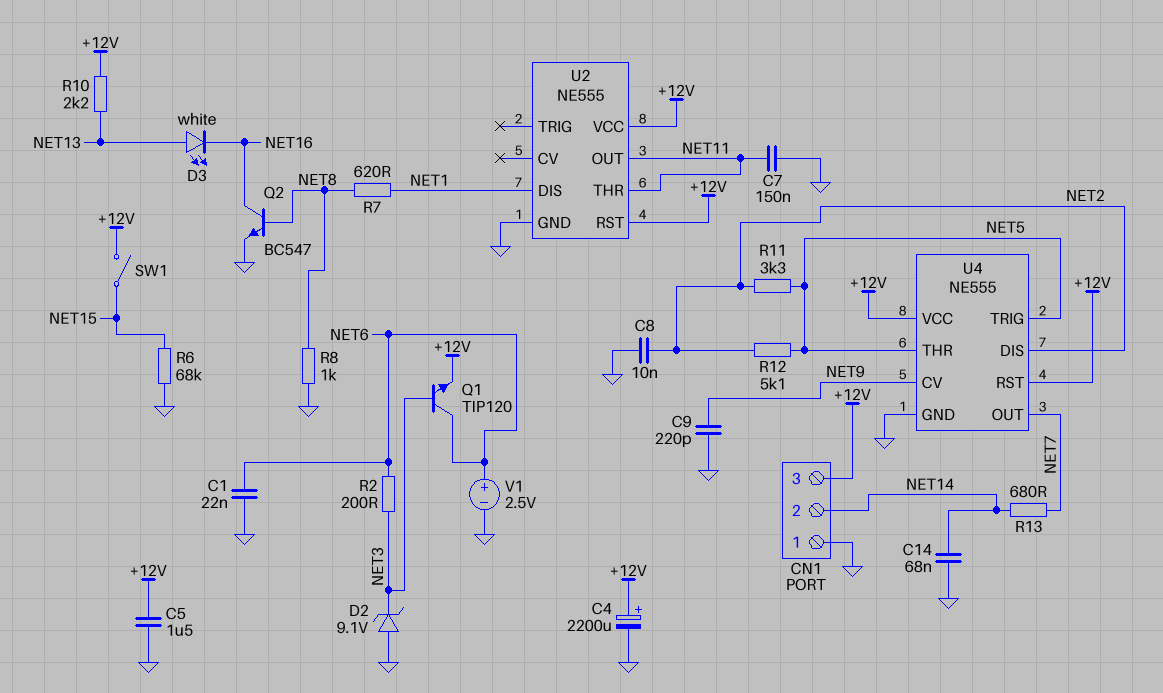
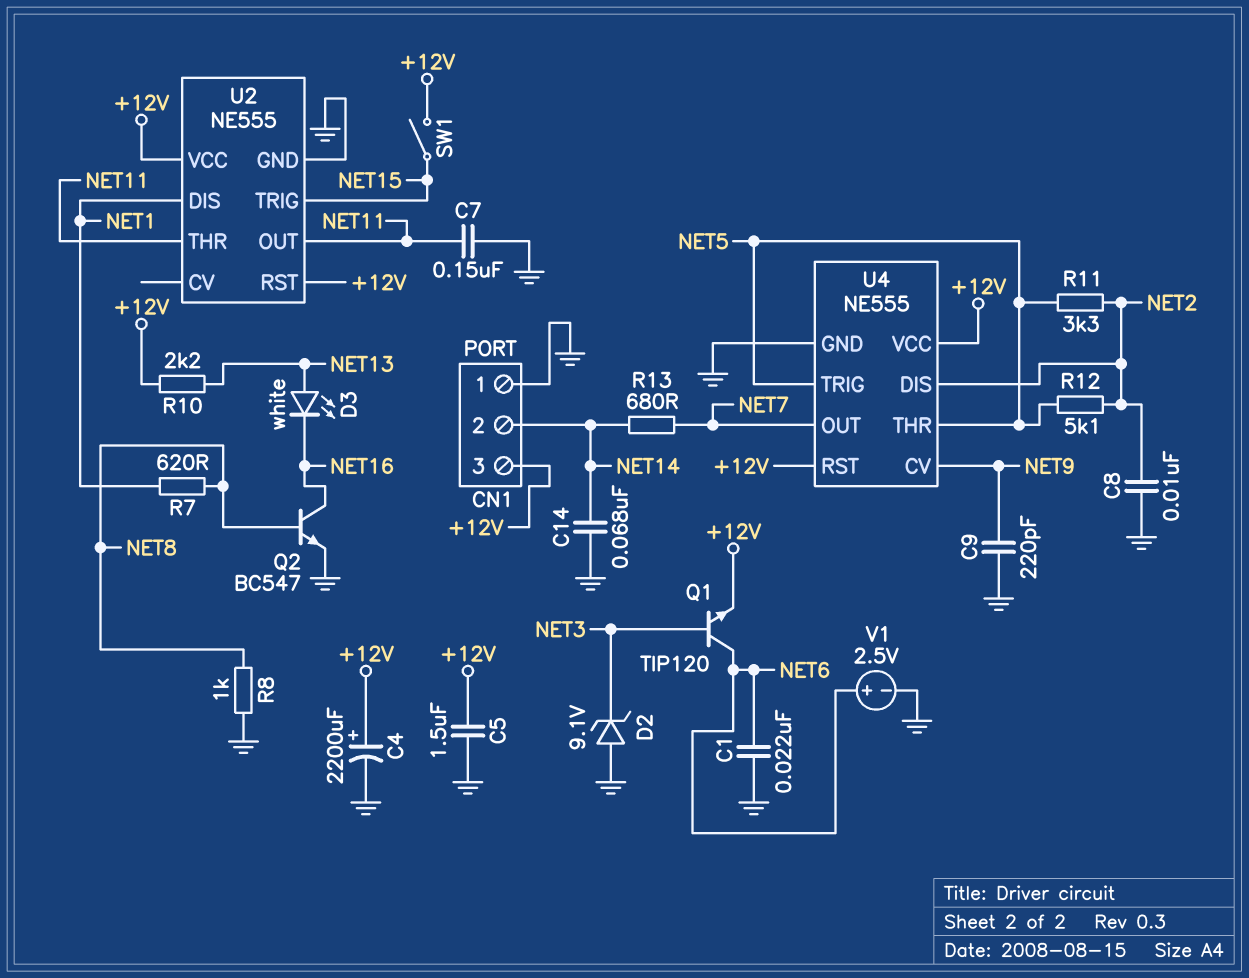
R2: 200 (NET3, NET6) -> none
R6: 68k (GND, NET15) -> none
U2 pin TRIG: none -> NET15

